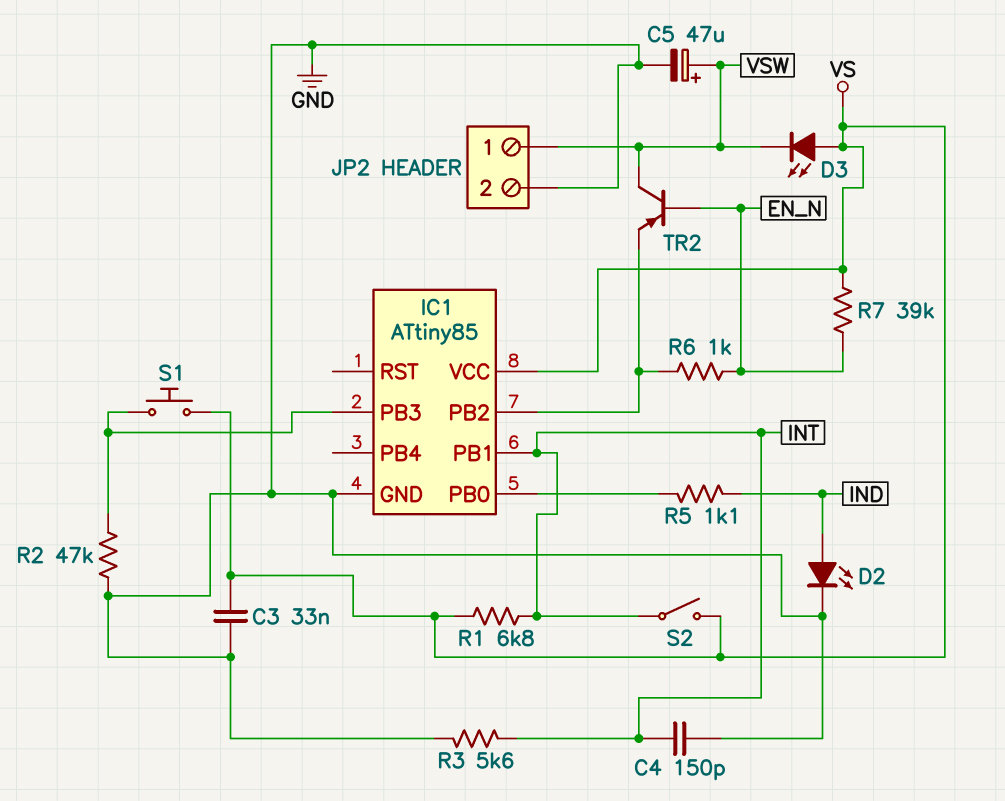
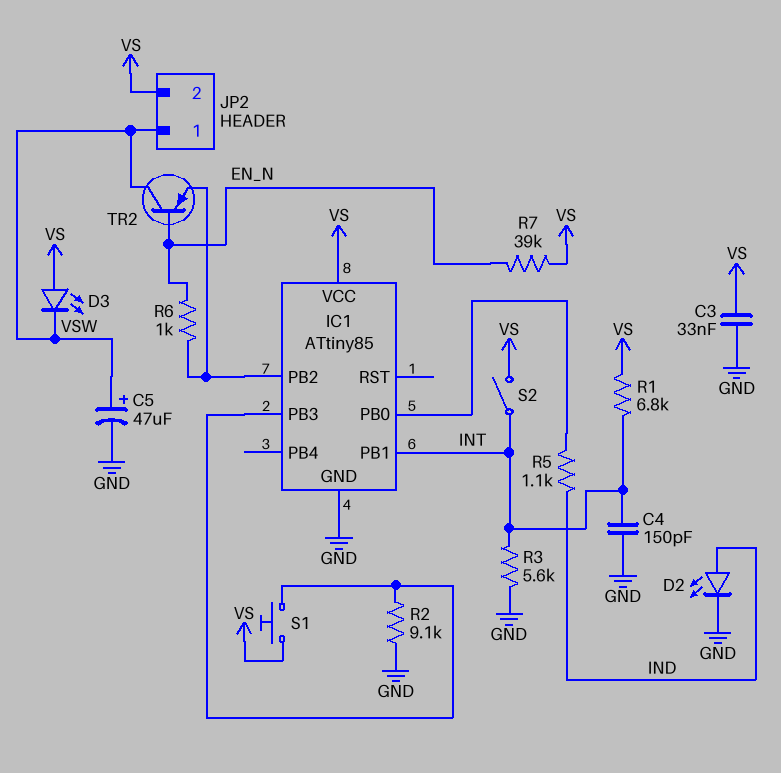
JP2 pin 2: GND -> VS
R2: 47k (GND, IC1/PB3) -> 9.1k (GND, IC1/PB3)

